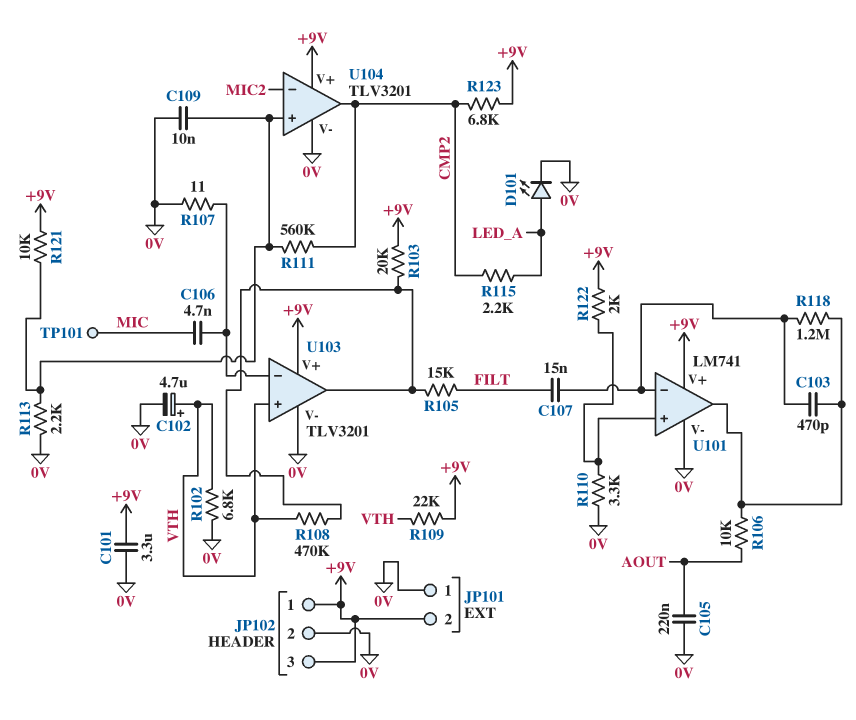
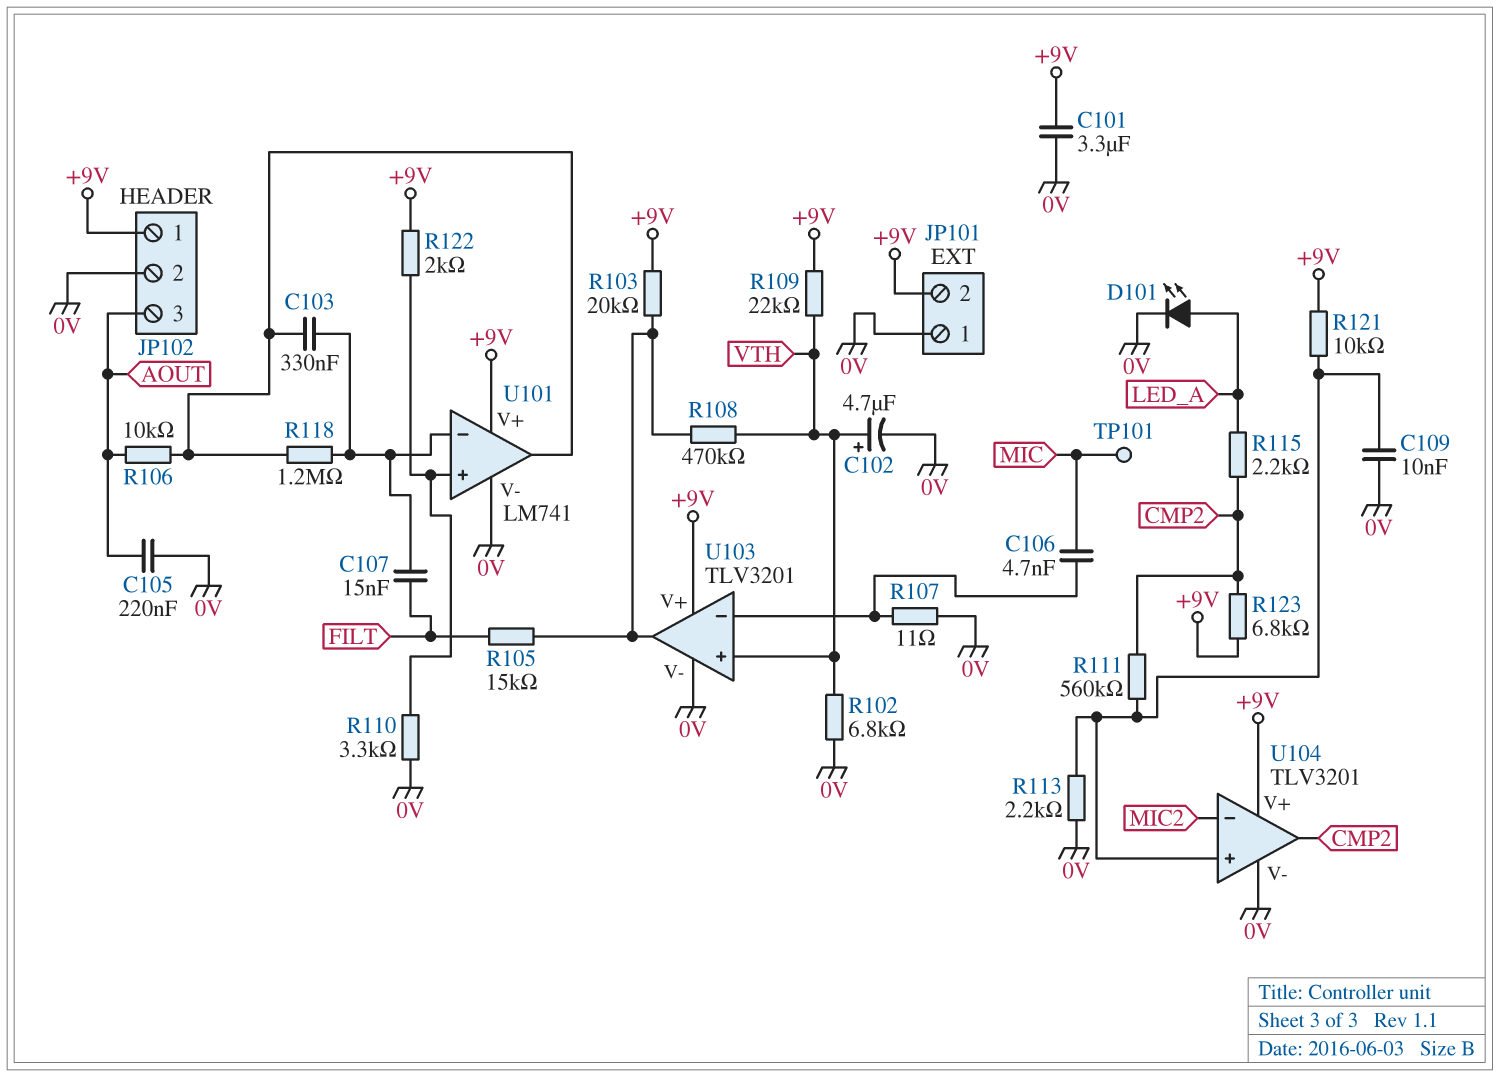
C103: 470pF (U101/in-, U101/out) -> 330nF (U101/in-, U101/out)
JP102 pin 3: +9V -> AOUT

